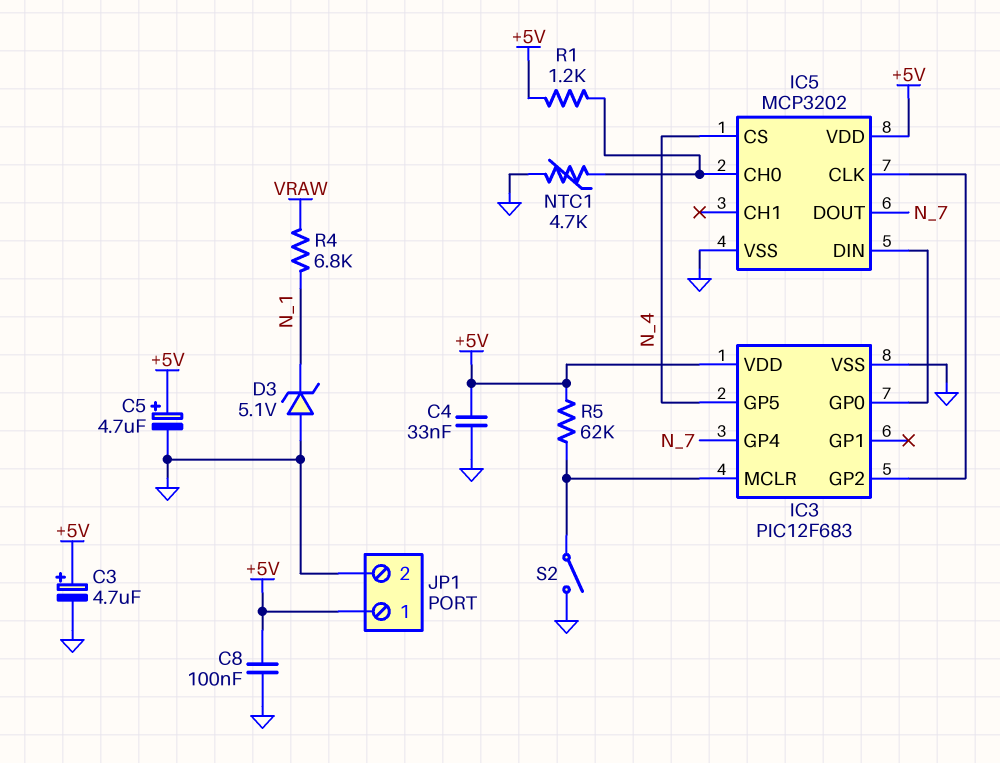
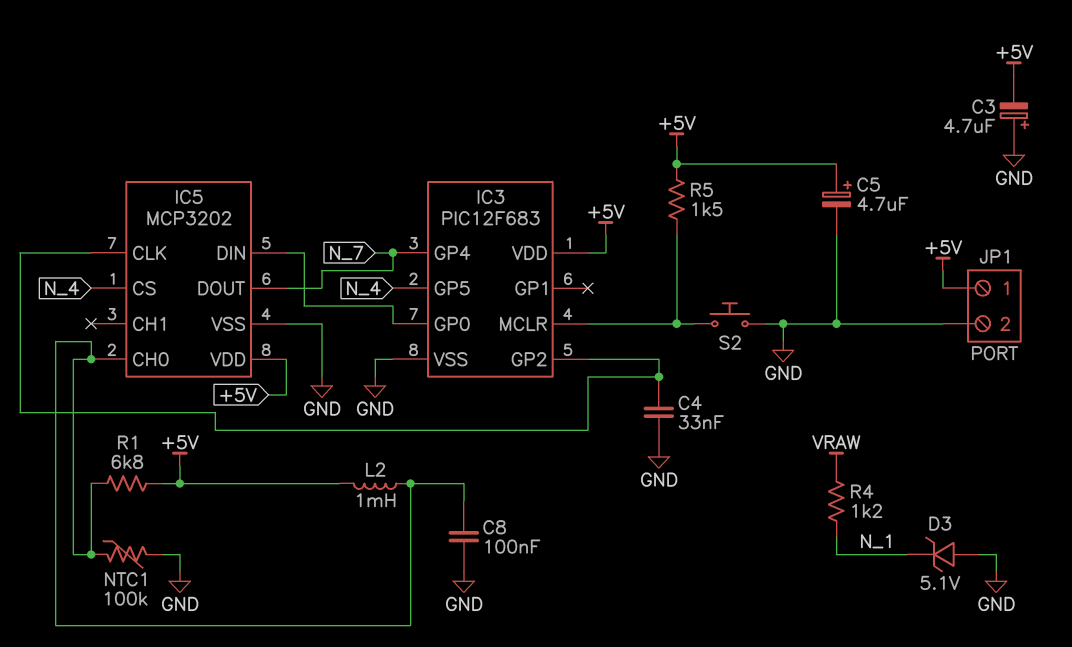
C3: 4.7uF (plus +5V, minus GND) -> 4.7uF (plus GND, minus +5V)
C4: 33nF (+5V, GND) -> 33nF (GND, IC3/GP2)
C8: 100nF (+5V, GND) -> 100nF (GND, IC5/CH0)
L2: none -> 1mH (+5V, IC5/CH0)
NTC1: 4.7k (GND, IC5/CH0) -> 100k (GND, IC5/CH0)
R1: 1.2k (+5V, IC5/CH0) -> 6.8k (+5V, IC5/CH0)
R4: 6.8k (N_1, VRAW) -> 1.2k (N_1, VRAW)
R5: 62k (+5V, IC3/MCLR) -> 1.5k (+5V, IC3/MCLR)
S2: switch (GND, IC3/MCLR) -> button (GND, IC3/MCLR)

